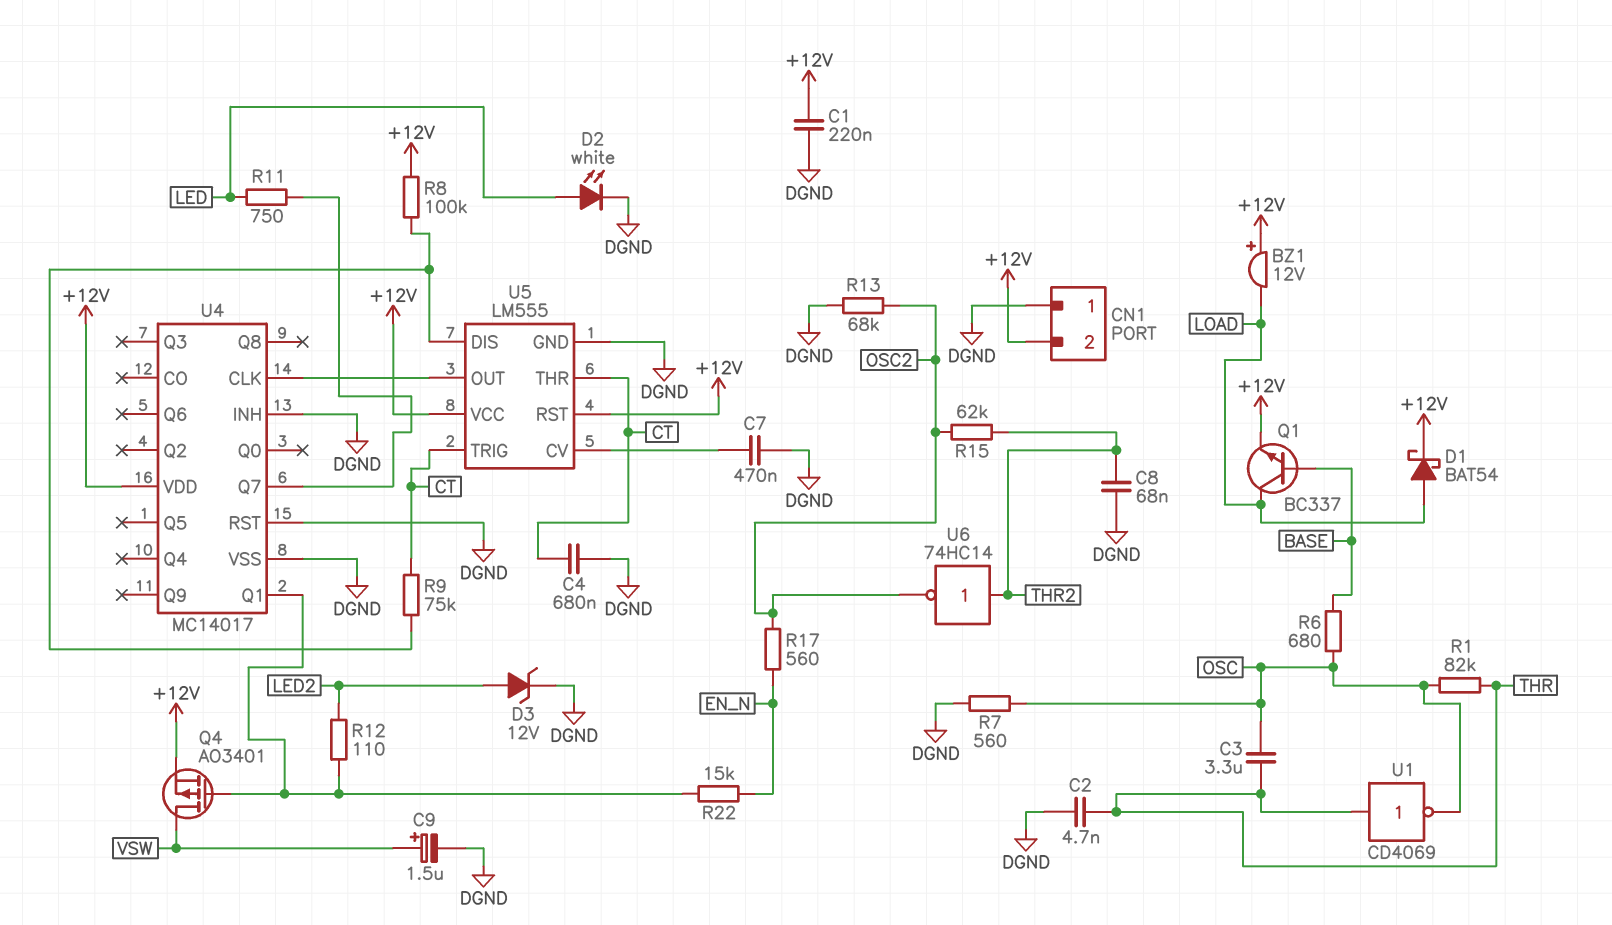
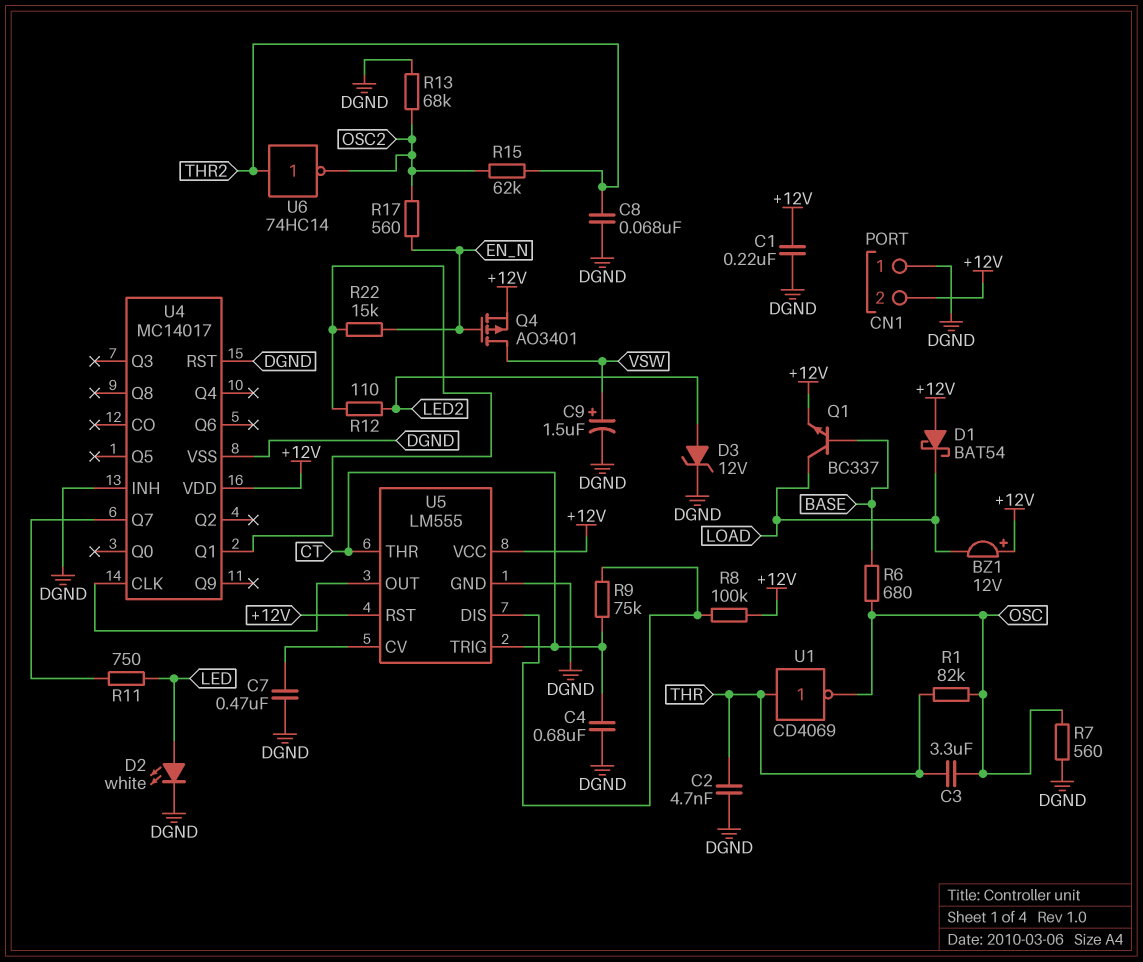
D1: schottky BAT54 (A LOAD, K +12V) -> schottky BAT54 (A +12V, K LOAD)
Q4: PMOS AO3401 (G U4/Q1, D VSW, S +12V) -> PMOS AO3401 (G EN_N, D VSW, S +12V)

